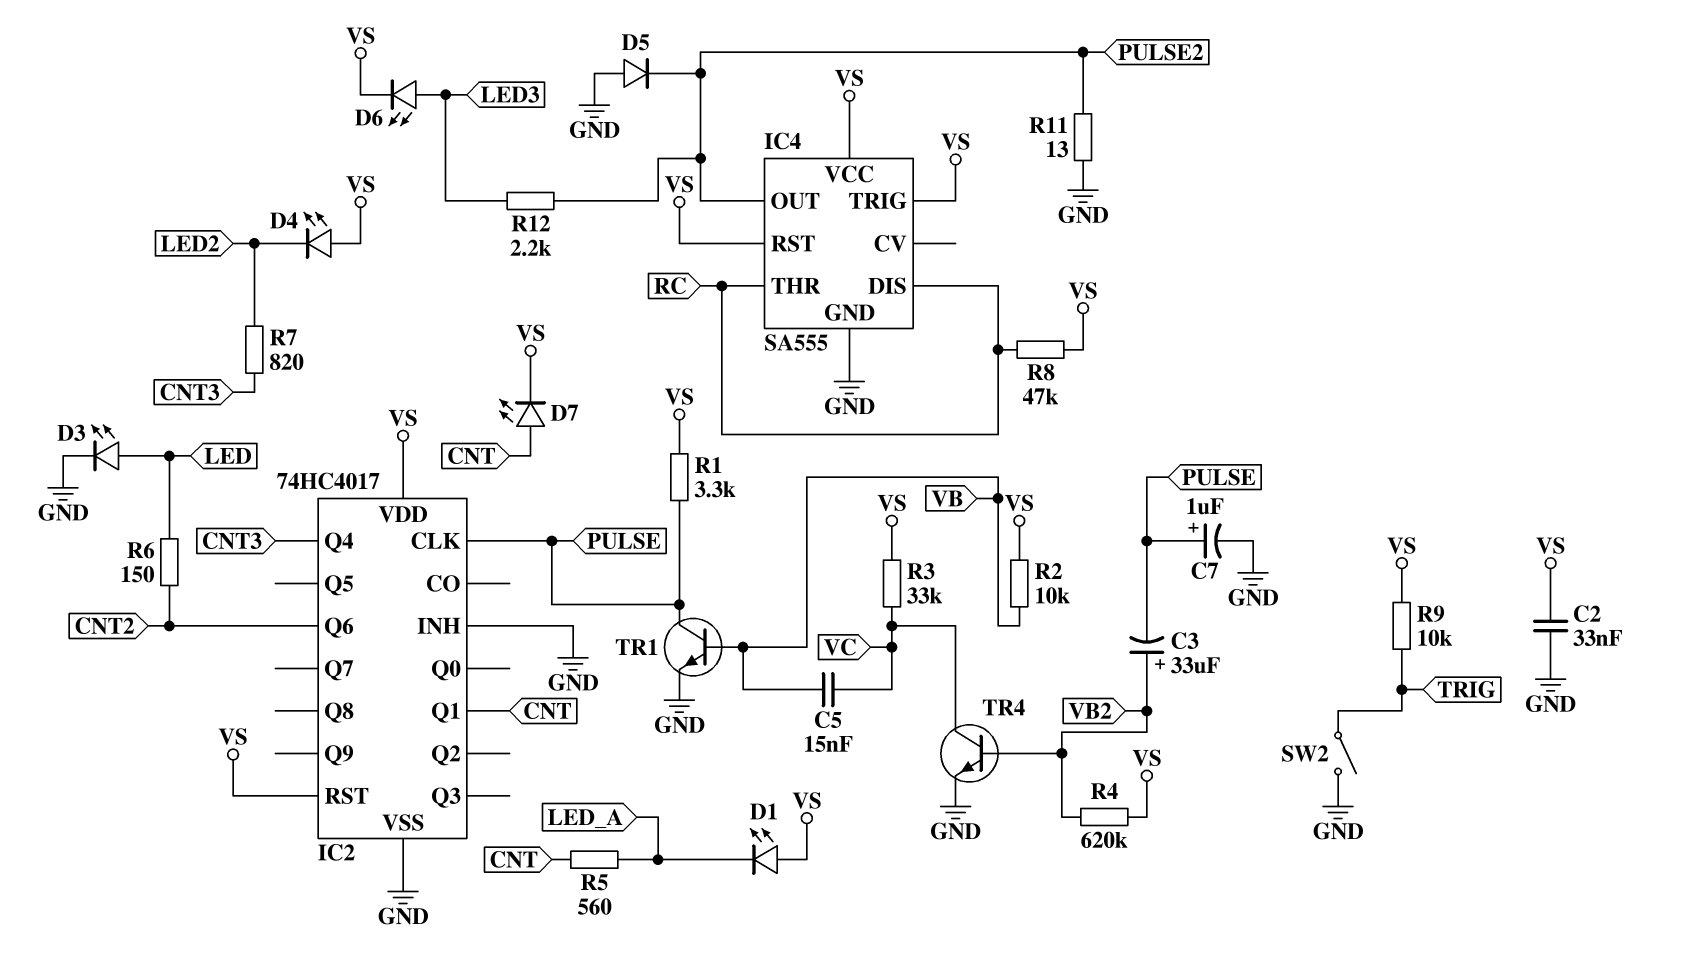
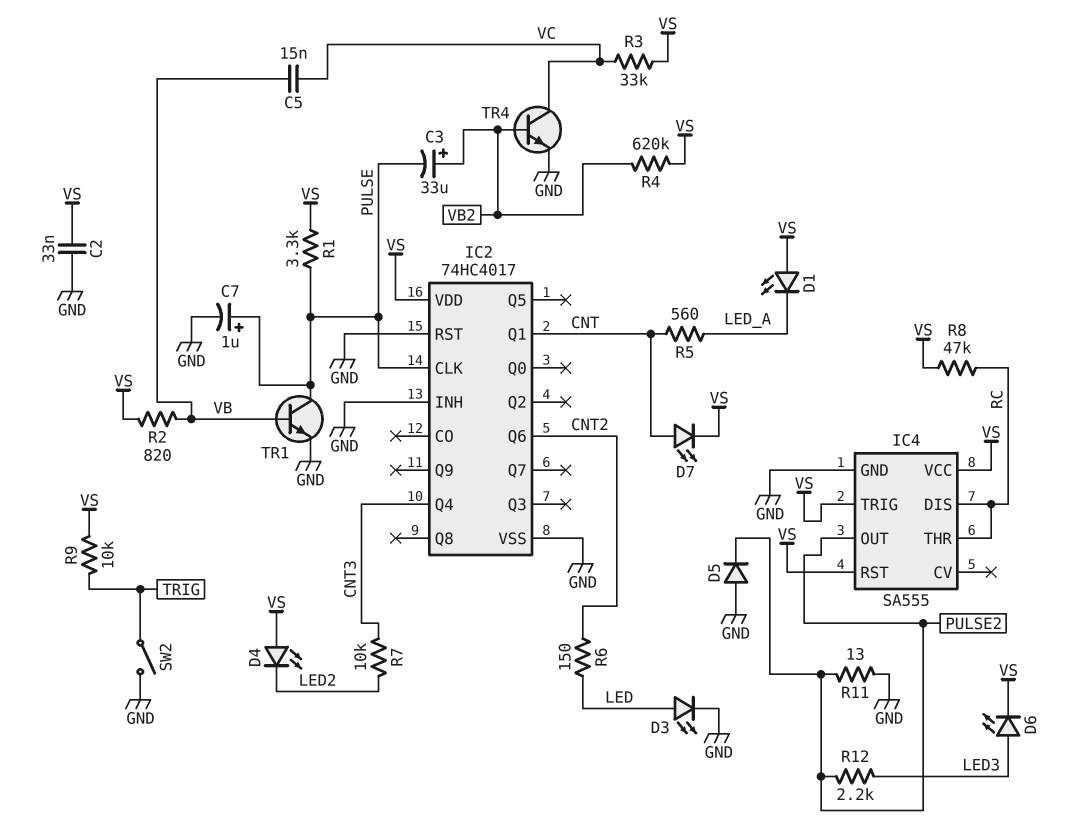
IC2 pin RST: VS -> GND
R2: 10k (VB, VS) -> 820 (VB, VS)
R7: 820 (CNT3, LED2) -> 10k (CNT3, LED2)

